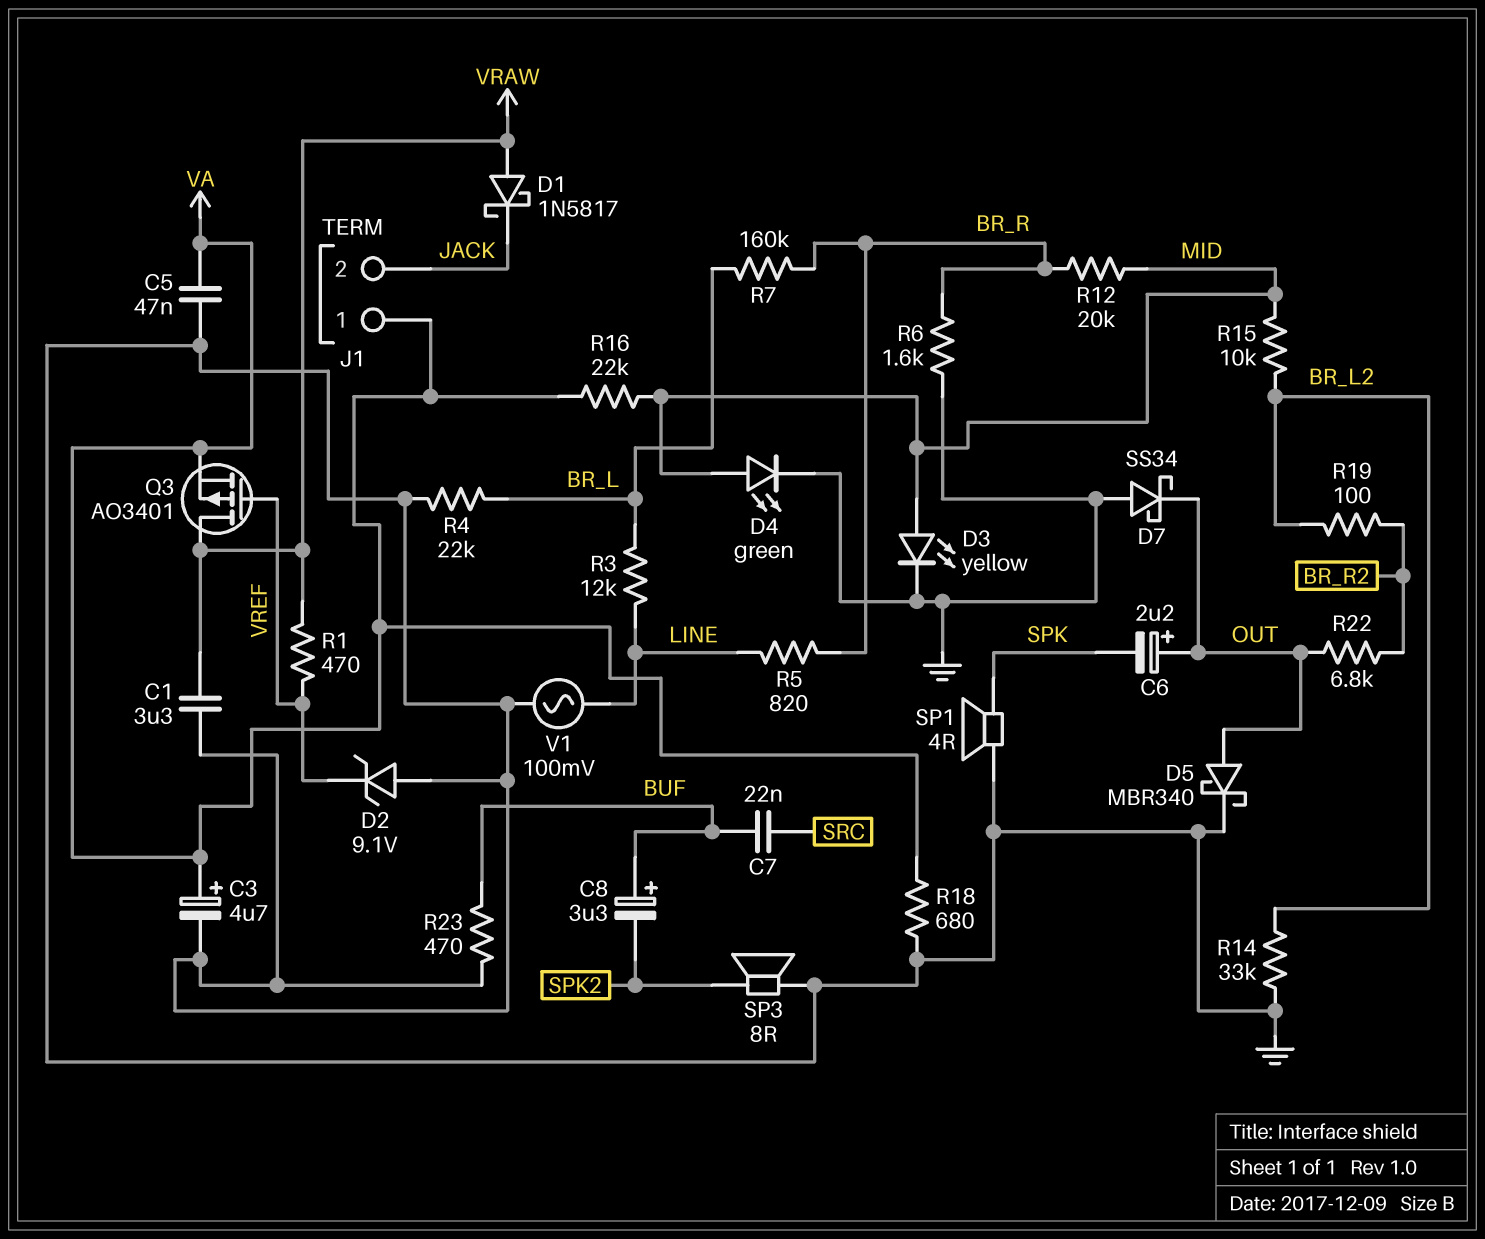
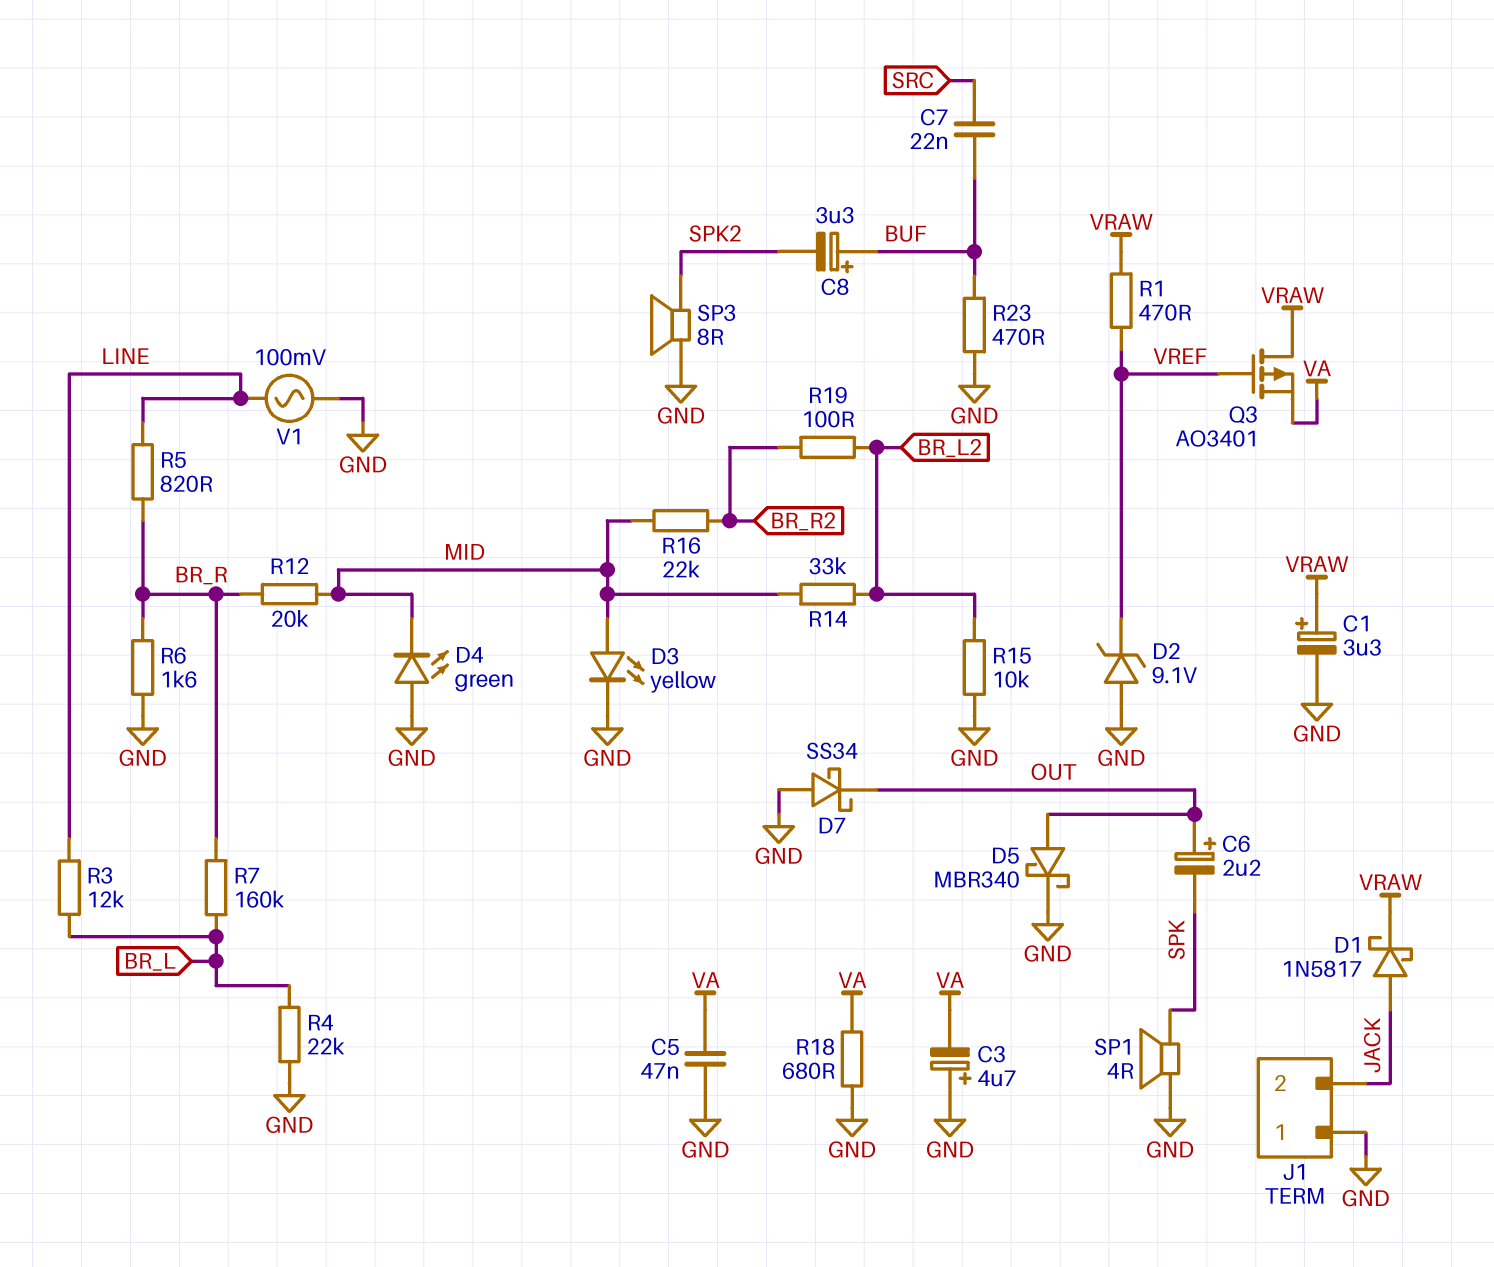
C1: 3.3uF (GND, VRAW) -> 3.3uF (plus VRAW, minus GND)
C3: 4.7uF (plus VA, minus GND) -> 4.7uF (plus GND, minus VA)
D1: schottky 1N5817 (A VRAW, K JACK) -> schottky 1N5817 (A JACK, K VRAW)
D4: LED green (A MID, K GND) -> LED green (A GND, K MID)
J1 pin 1: VA -> GND
R14: 33k (BR_L2, GND) -> 33k (BR_L2, MID)
R15: 10k (BR_L2, MID) -> 10k (BR_L2, GND)
R16: 22k (MID, VA) -> 22k (BR_R2, MID)
R22: 6.8k (BR_R2, OUT) -> none

